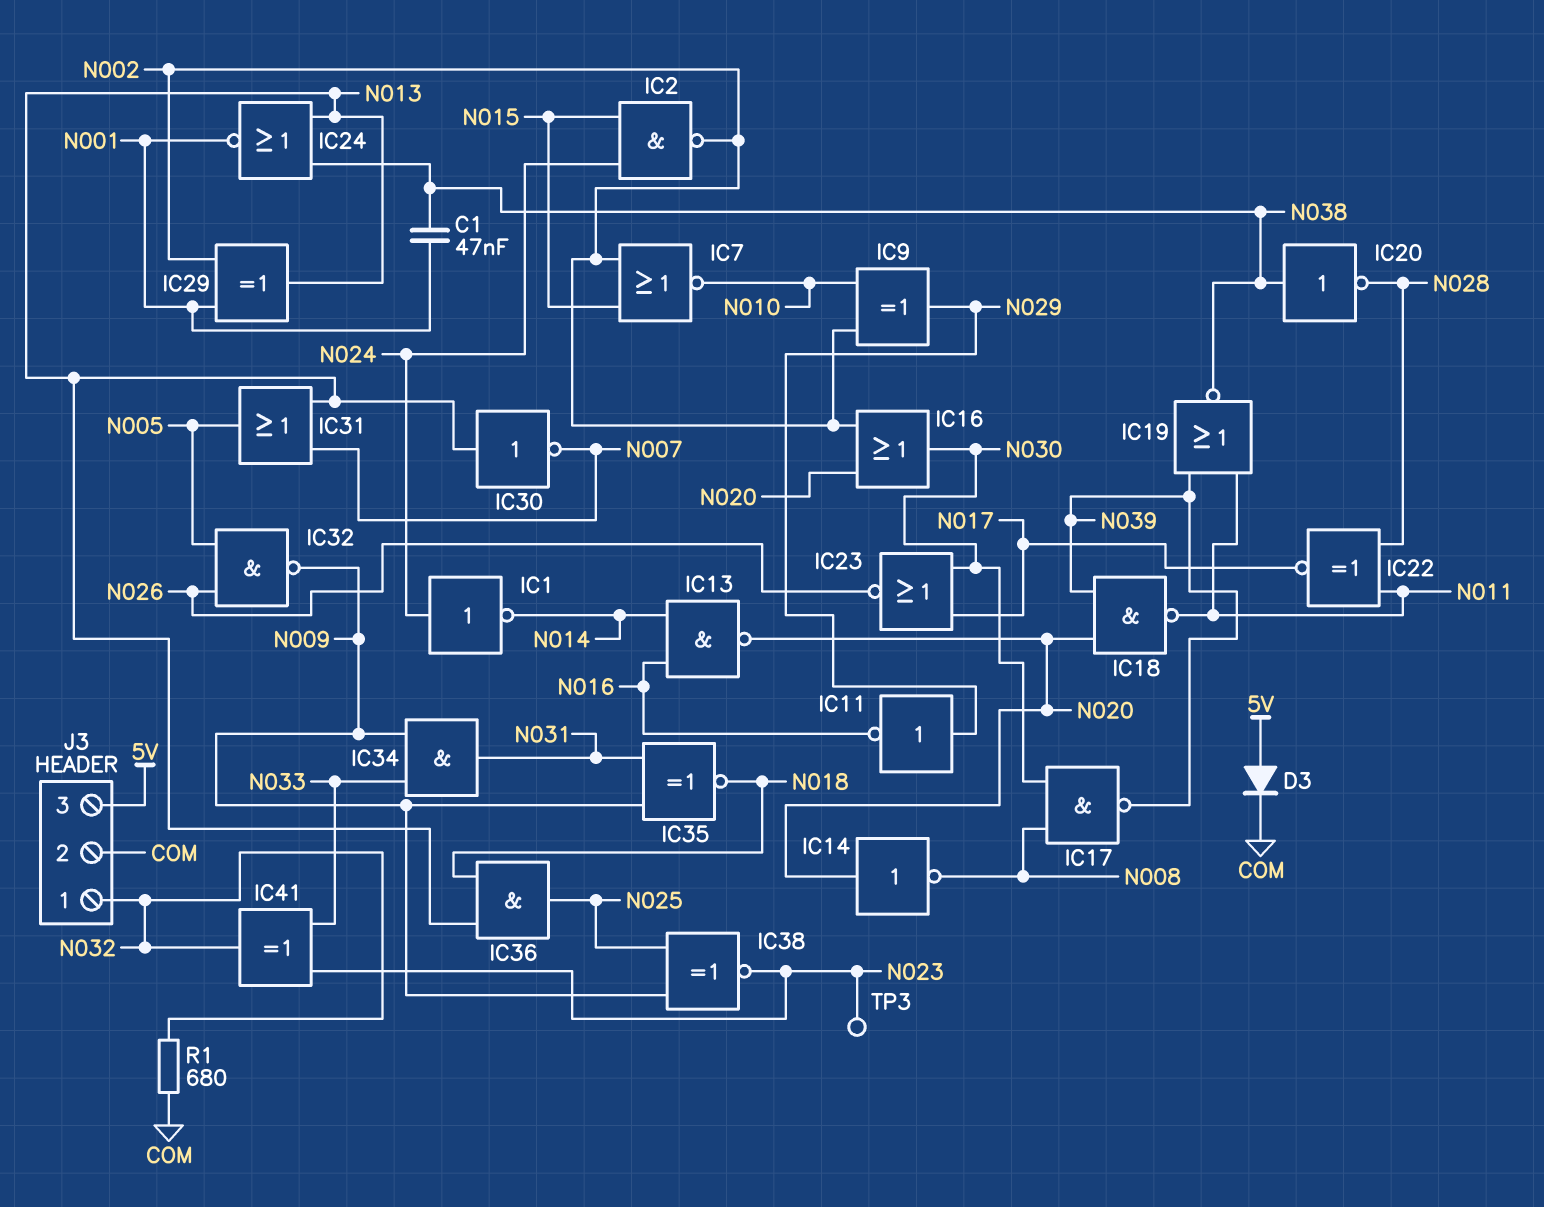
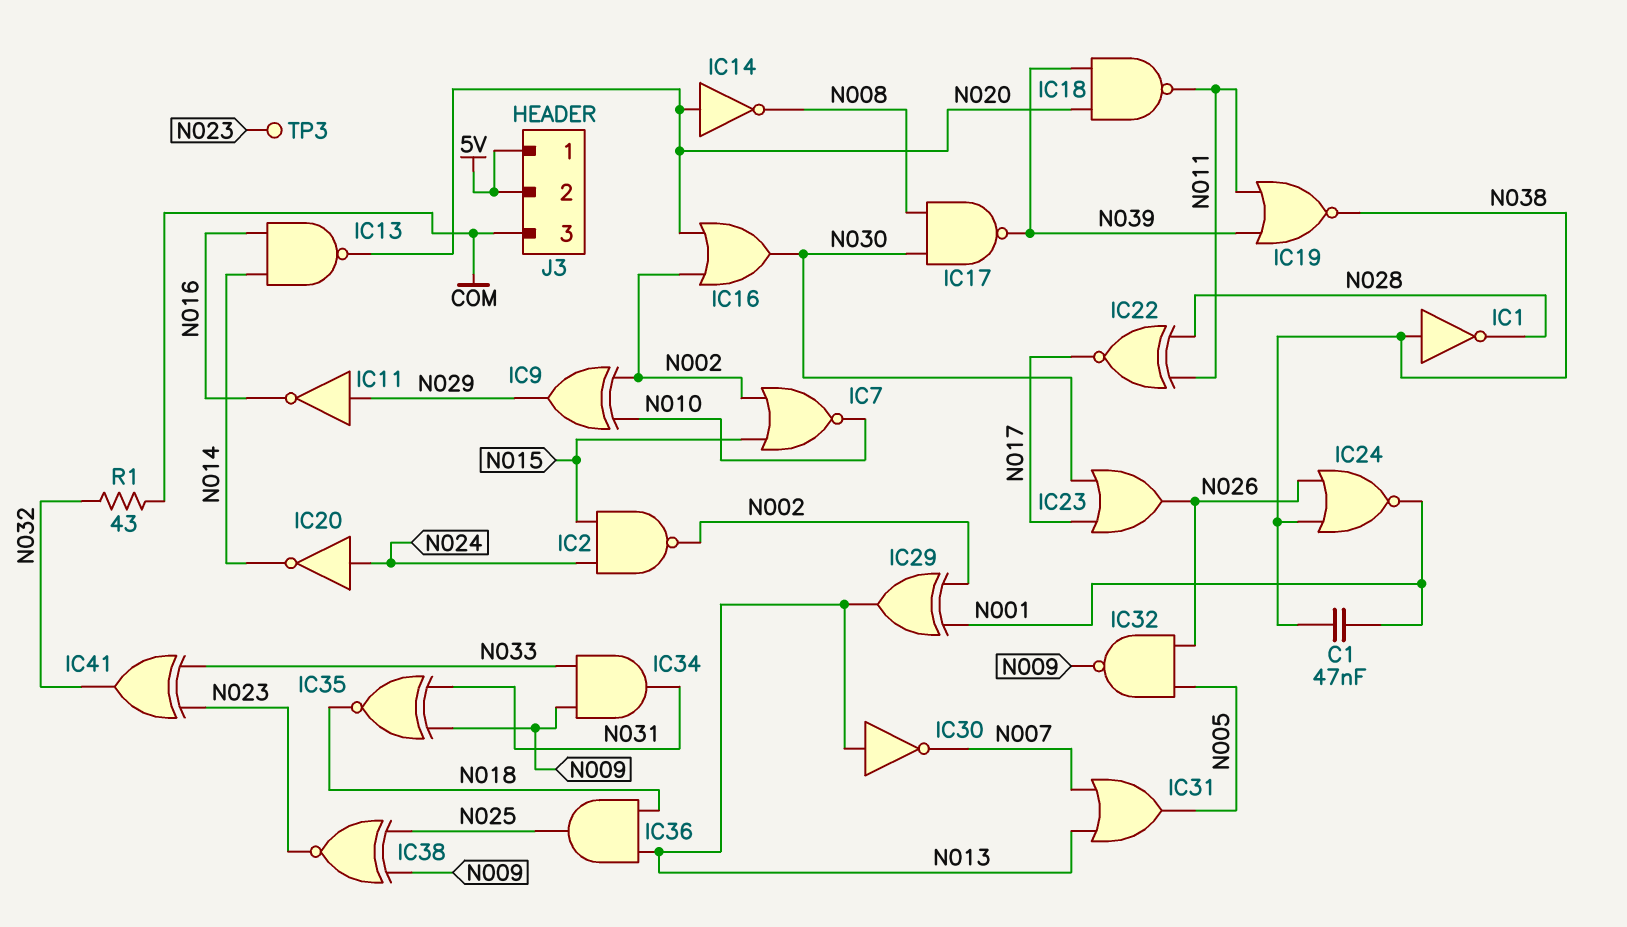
D3: diode (A 5V, K COM) -> none
IC1: NOT (in N024, out N014) -> NOT (in N038, out N028)
IC20: NOT (in N038, out N028) -> NOT (in N024, out N014)
IC23: NOR (in N017, in N030, out N026) -> OR (in N017, in N030, out N026)
IC24: NOR (in N013, in N038, out N001) -> NOR (in N026, in N038, out N001)
J3 pin 1: N032 -> 5V
J3 pin 2: COM -> 5V
J3 pin 3: 5V -> COM
R1: 680 (COM, N032) -> 43 (COM, N032)

